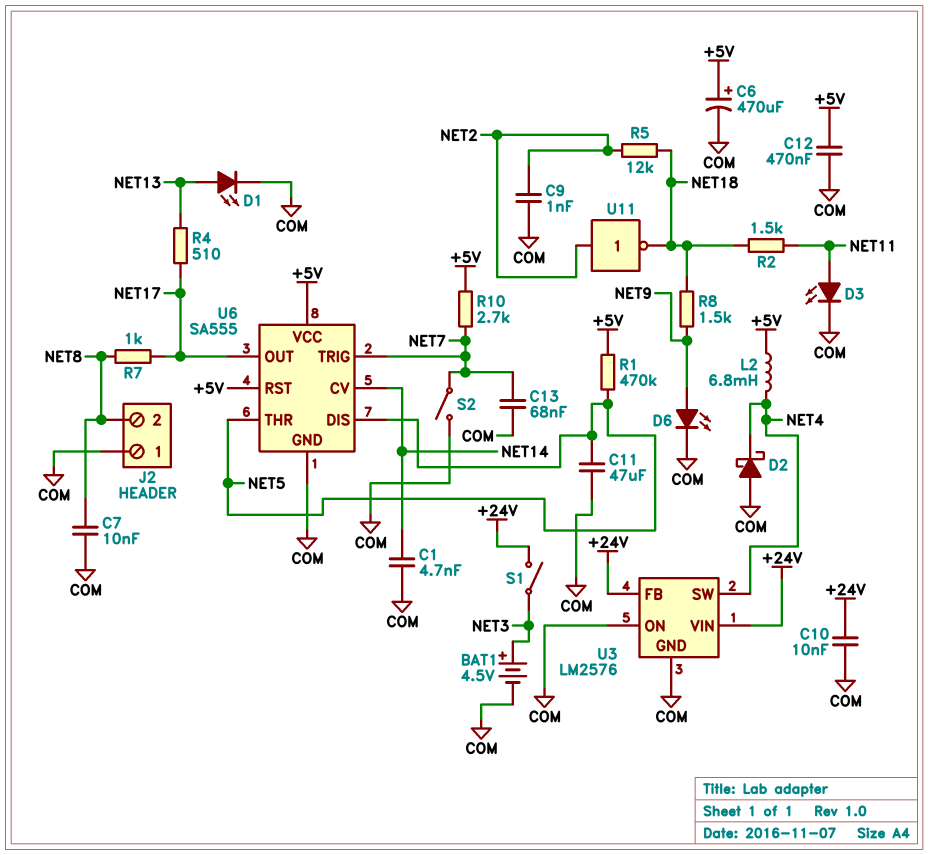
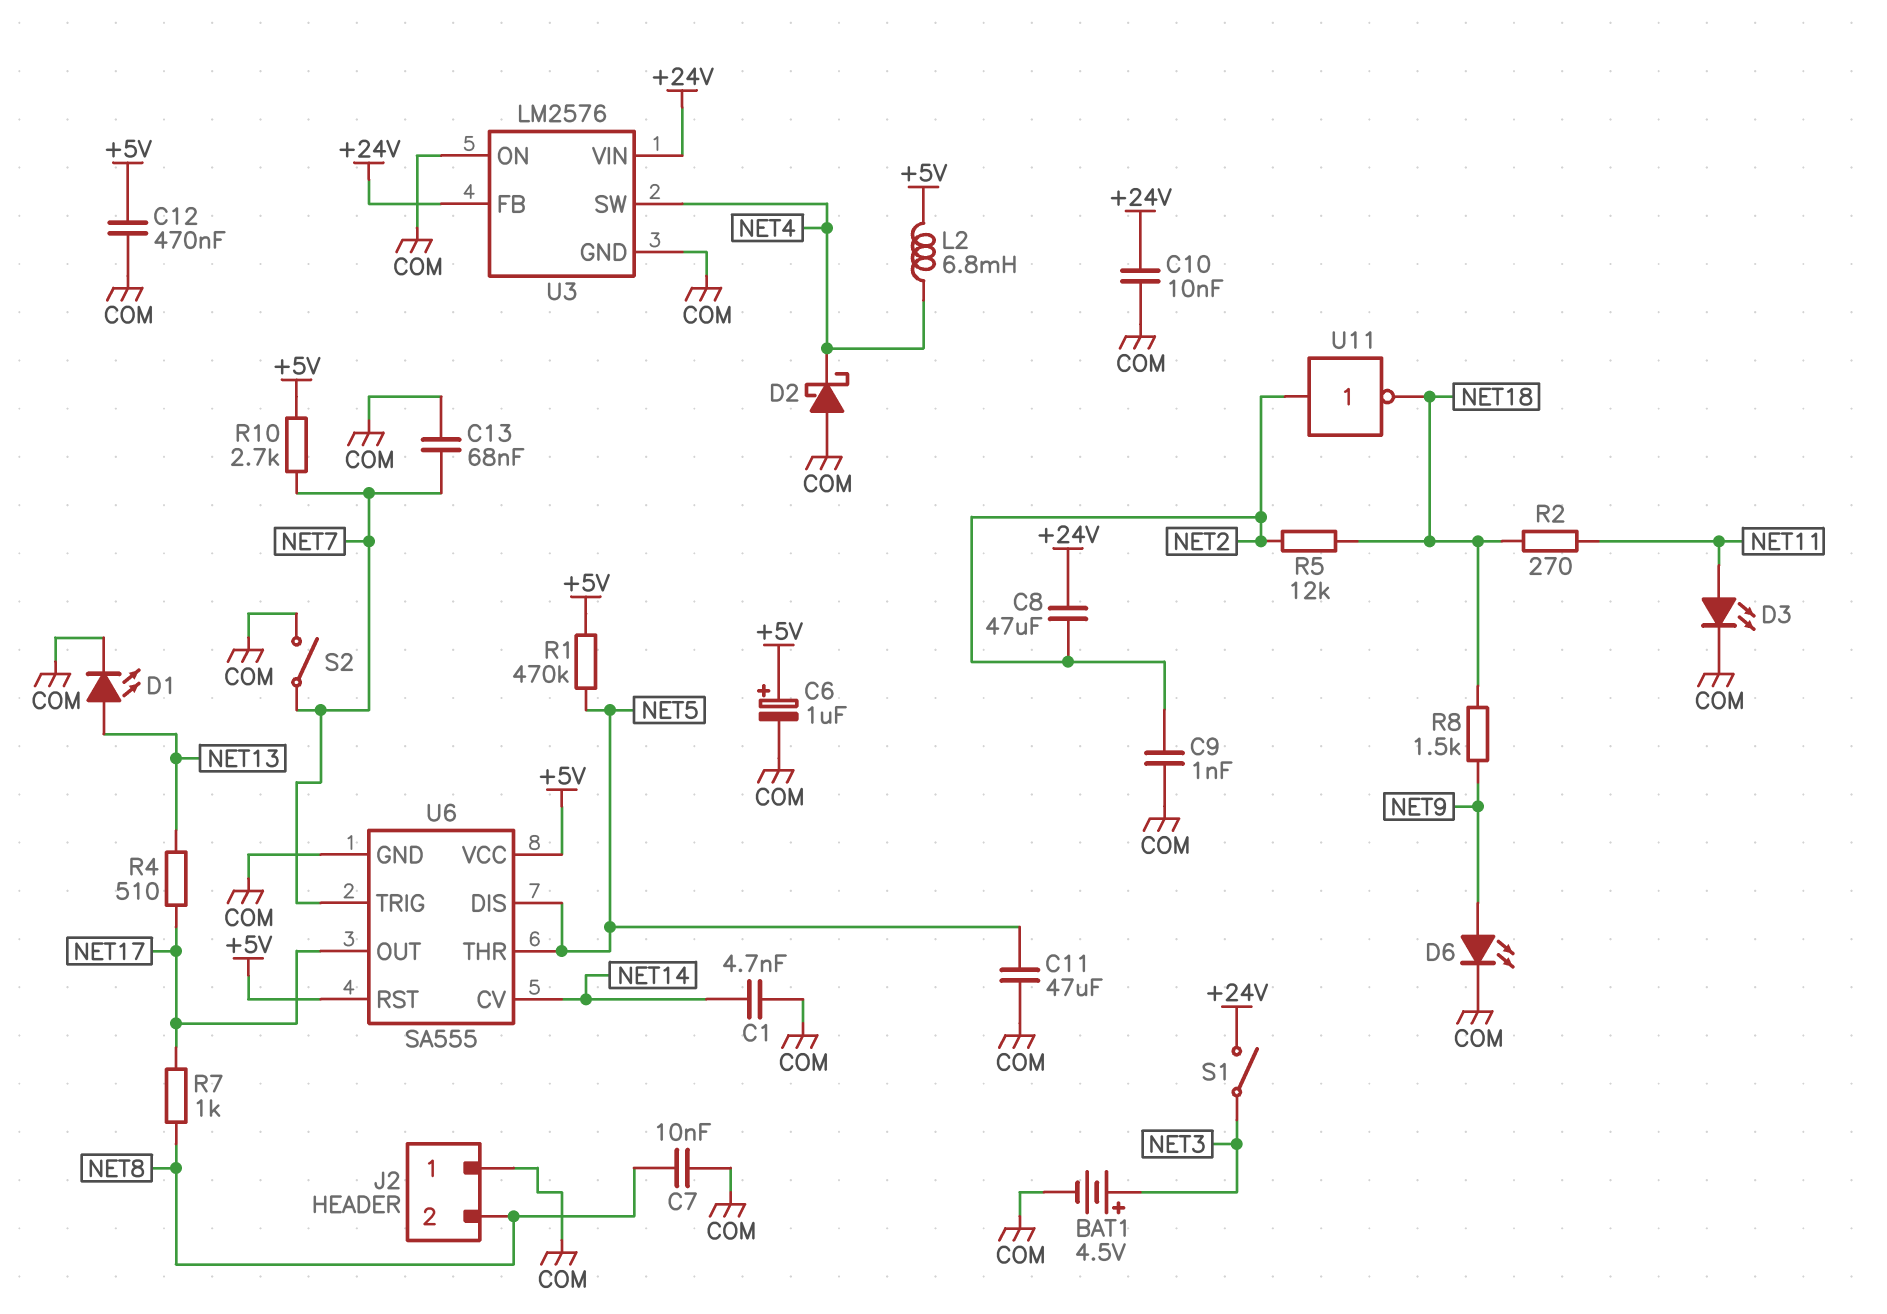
C6: 470uF (plus +5V, minus COM) -> 1uF (plus +5V, minus COM)
C8: none -> 47uF (+24V, NET2)
R2: 1.5k (NET11, NET18) -> 270 (NET11, NET18)

